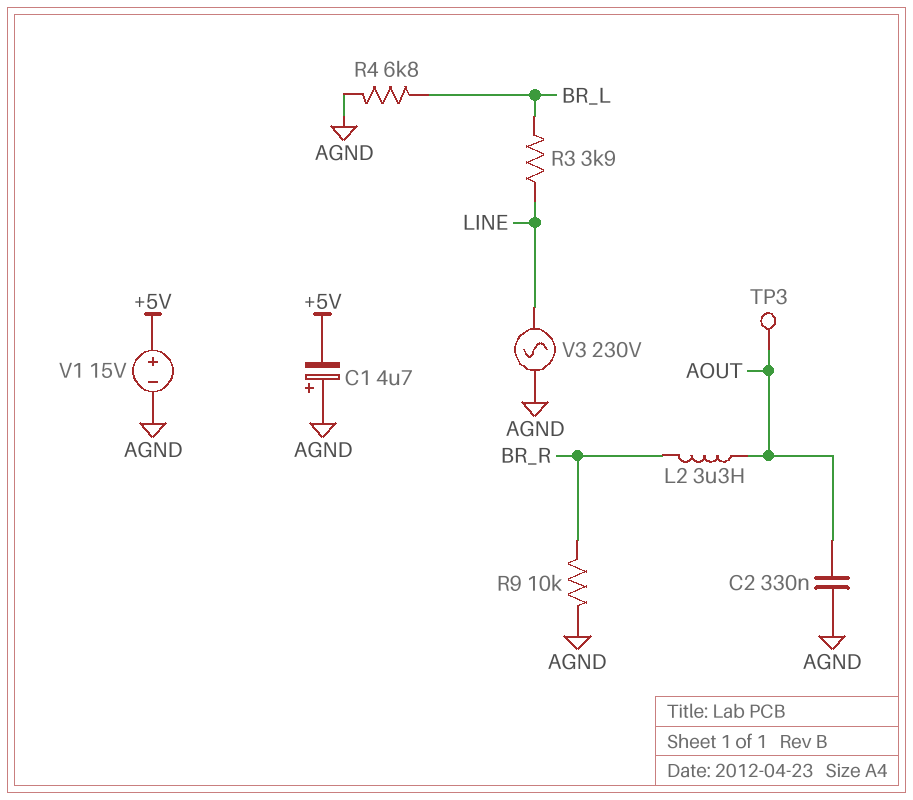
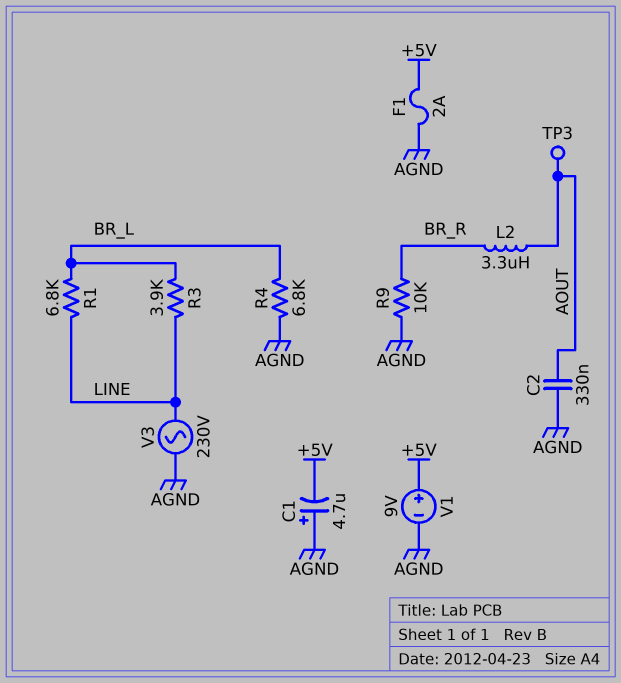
F1: none -> 2A (+5V, AGND)
R1: none -> 6.8k (BR_L, LINE)
V1: 15V (plus +5V, minus AGND) -> 9V (plus +5V, minus AGND)

